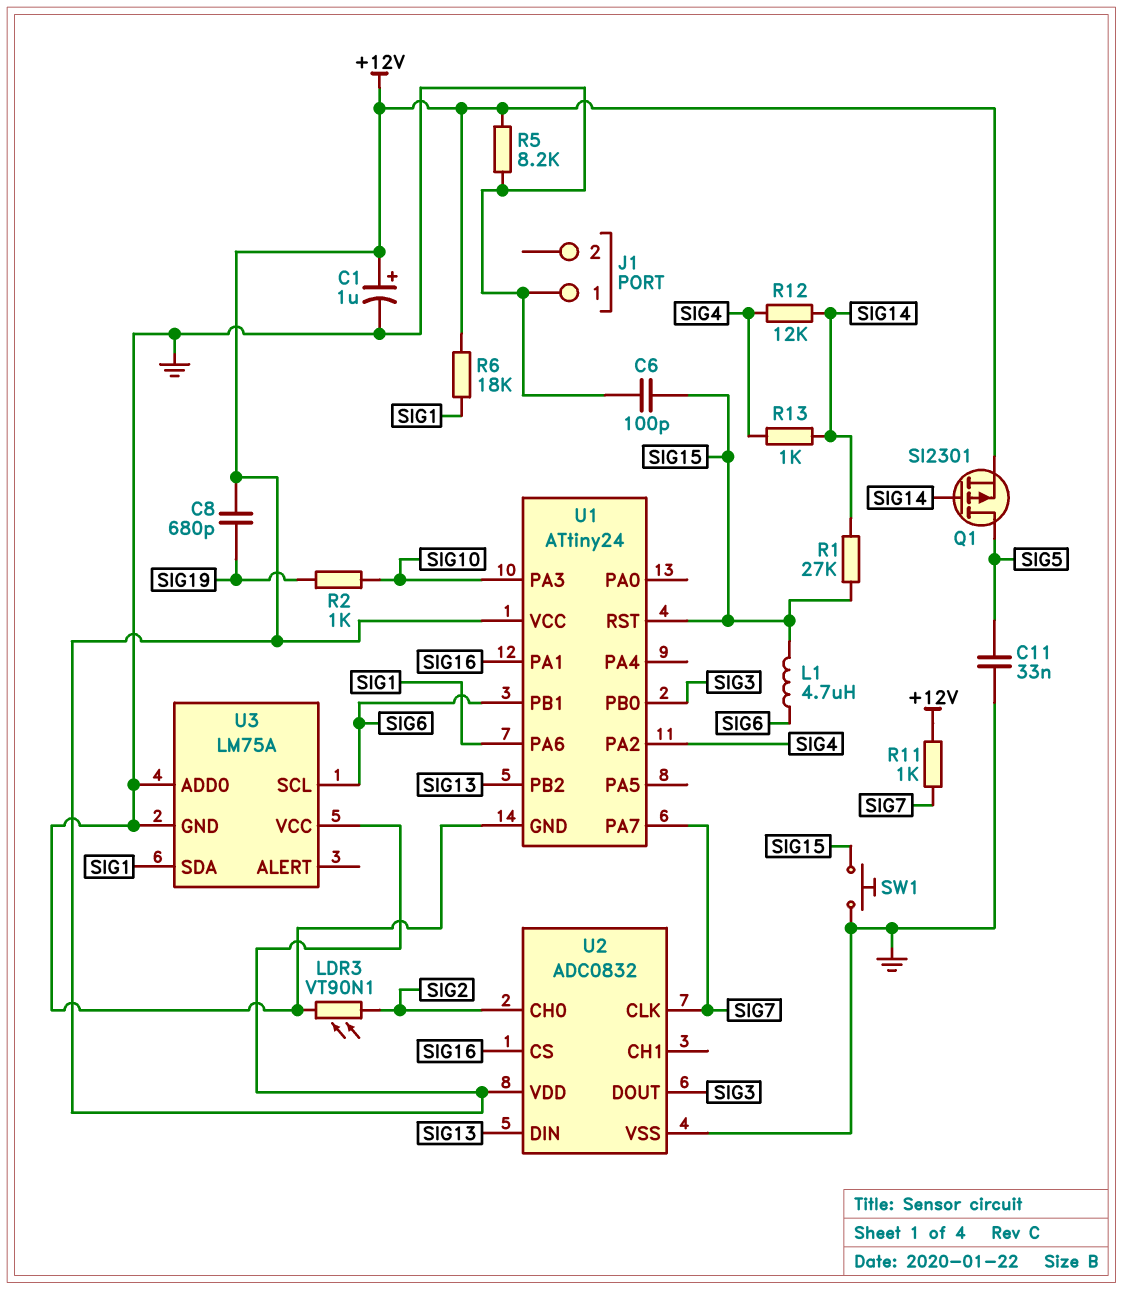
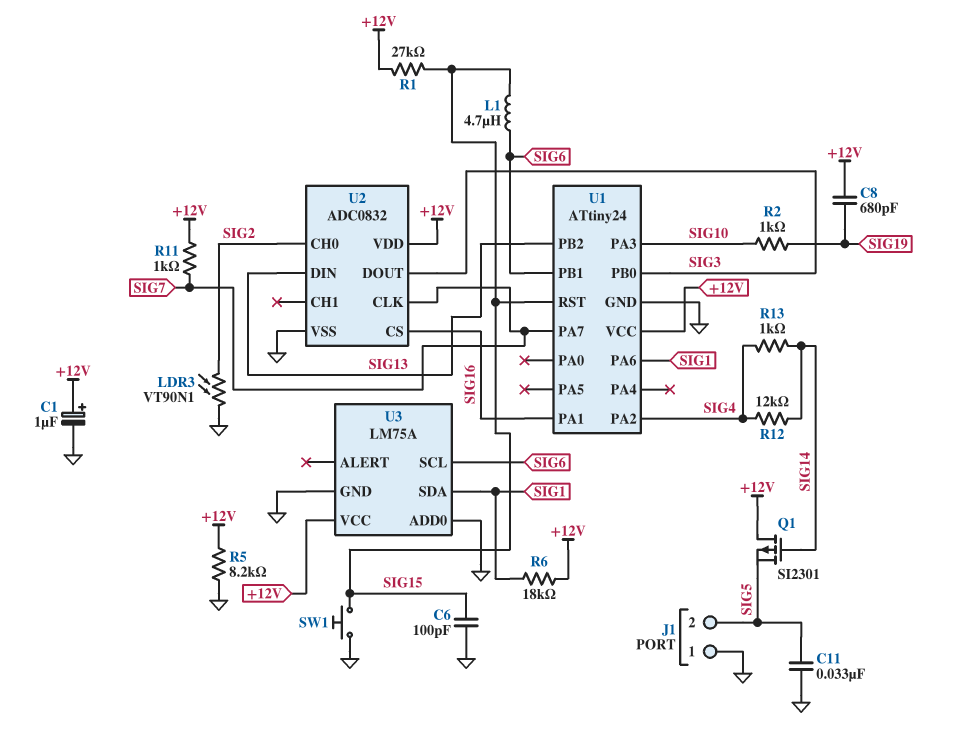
J1 pin 2: none -> SIG5
Q1: PMOS SI2301 (G SIG14, D SIG5, S +12V) -> PMOS SI2301 (G SIG14, D +12V, S SIG5)
R1: 27k (SIG14, SIG15) -> 27k (+12V, SIG15)

